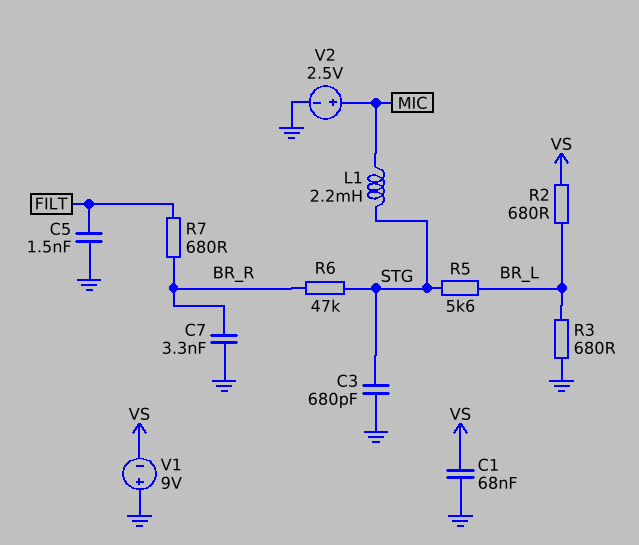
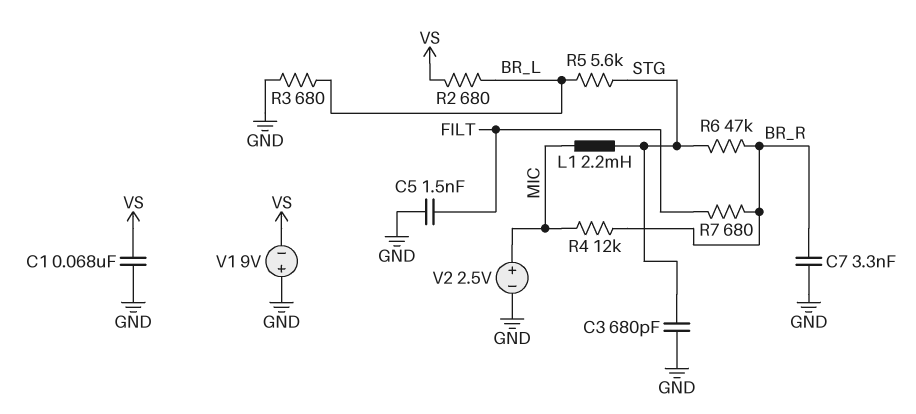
R4: none -> 12k (BR_R, MIC)

